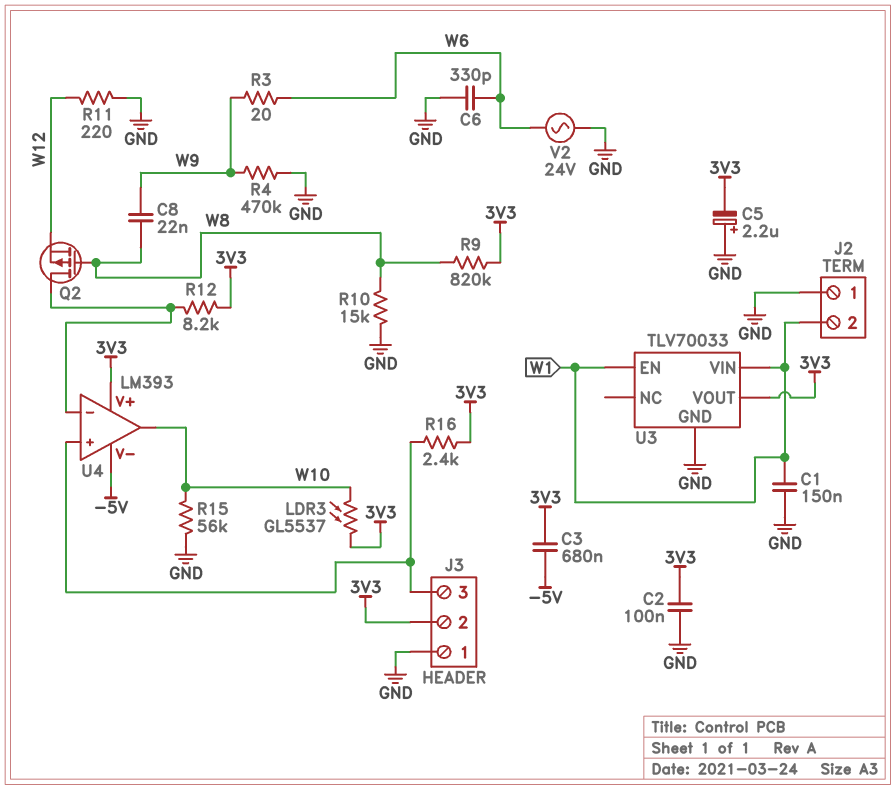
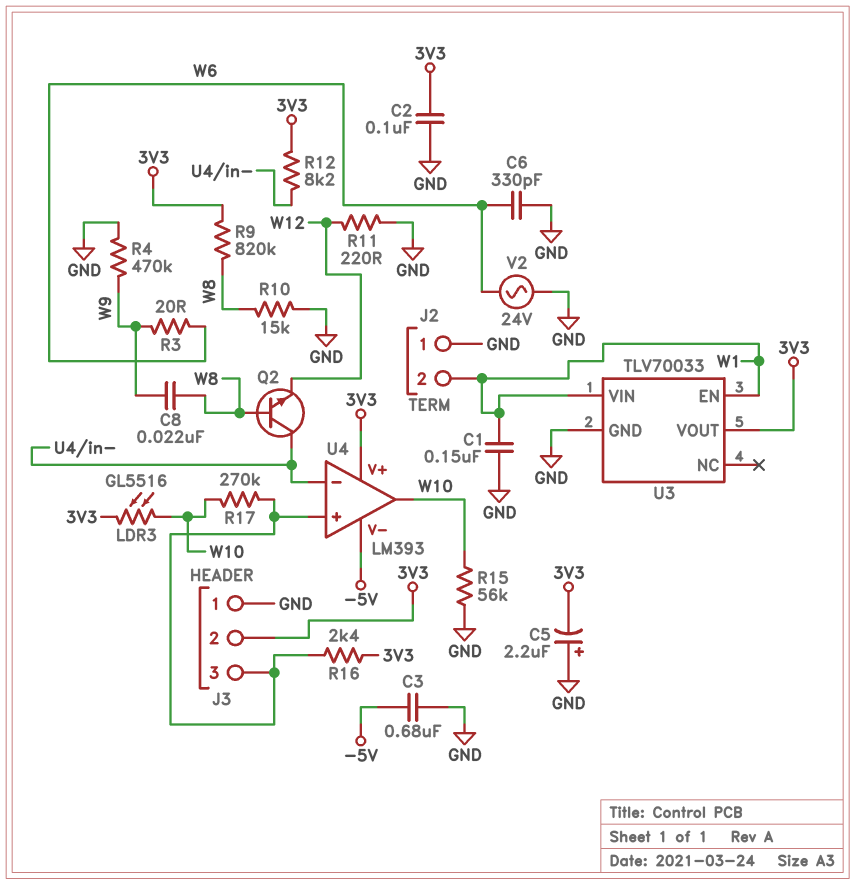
C3: 680nF (-5V, 3V3) -> 680nF (-5V, GND)
LDR3: GL5537 (3V3, W10) -> GL5516 (3V3, W10)
Q2: PMOS (G W8, D U4/in-, S W12) -> NPN (B W8, C U4/in-, E W12)
R17: none -> 270k (J3/3, W10)

